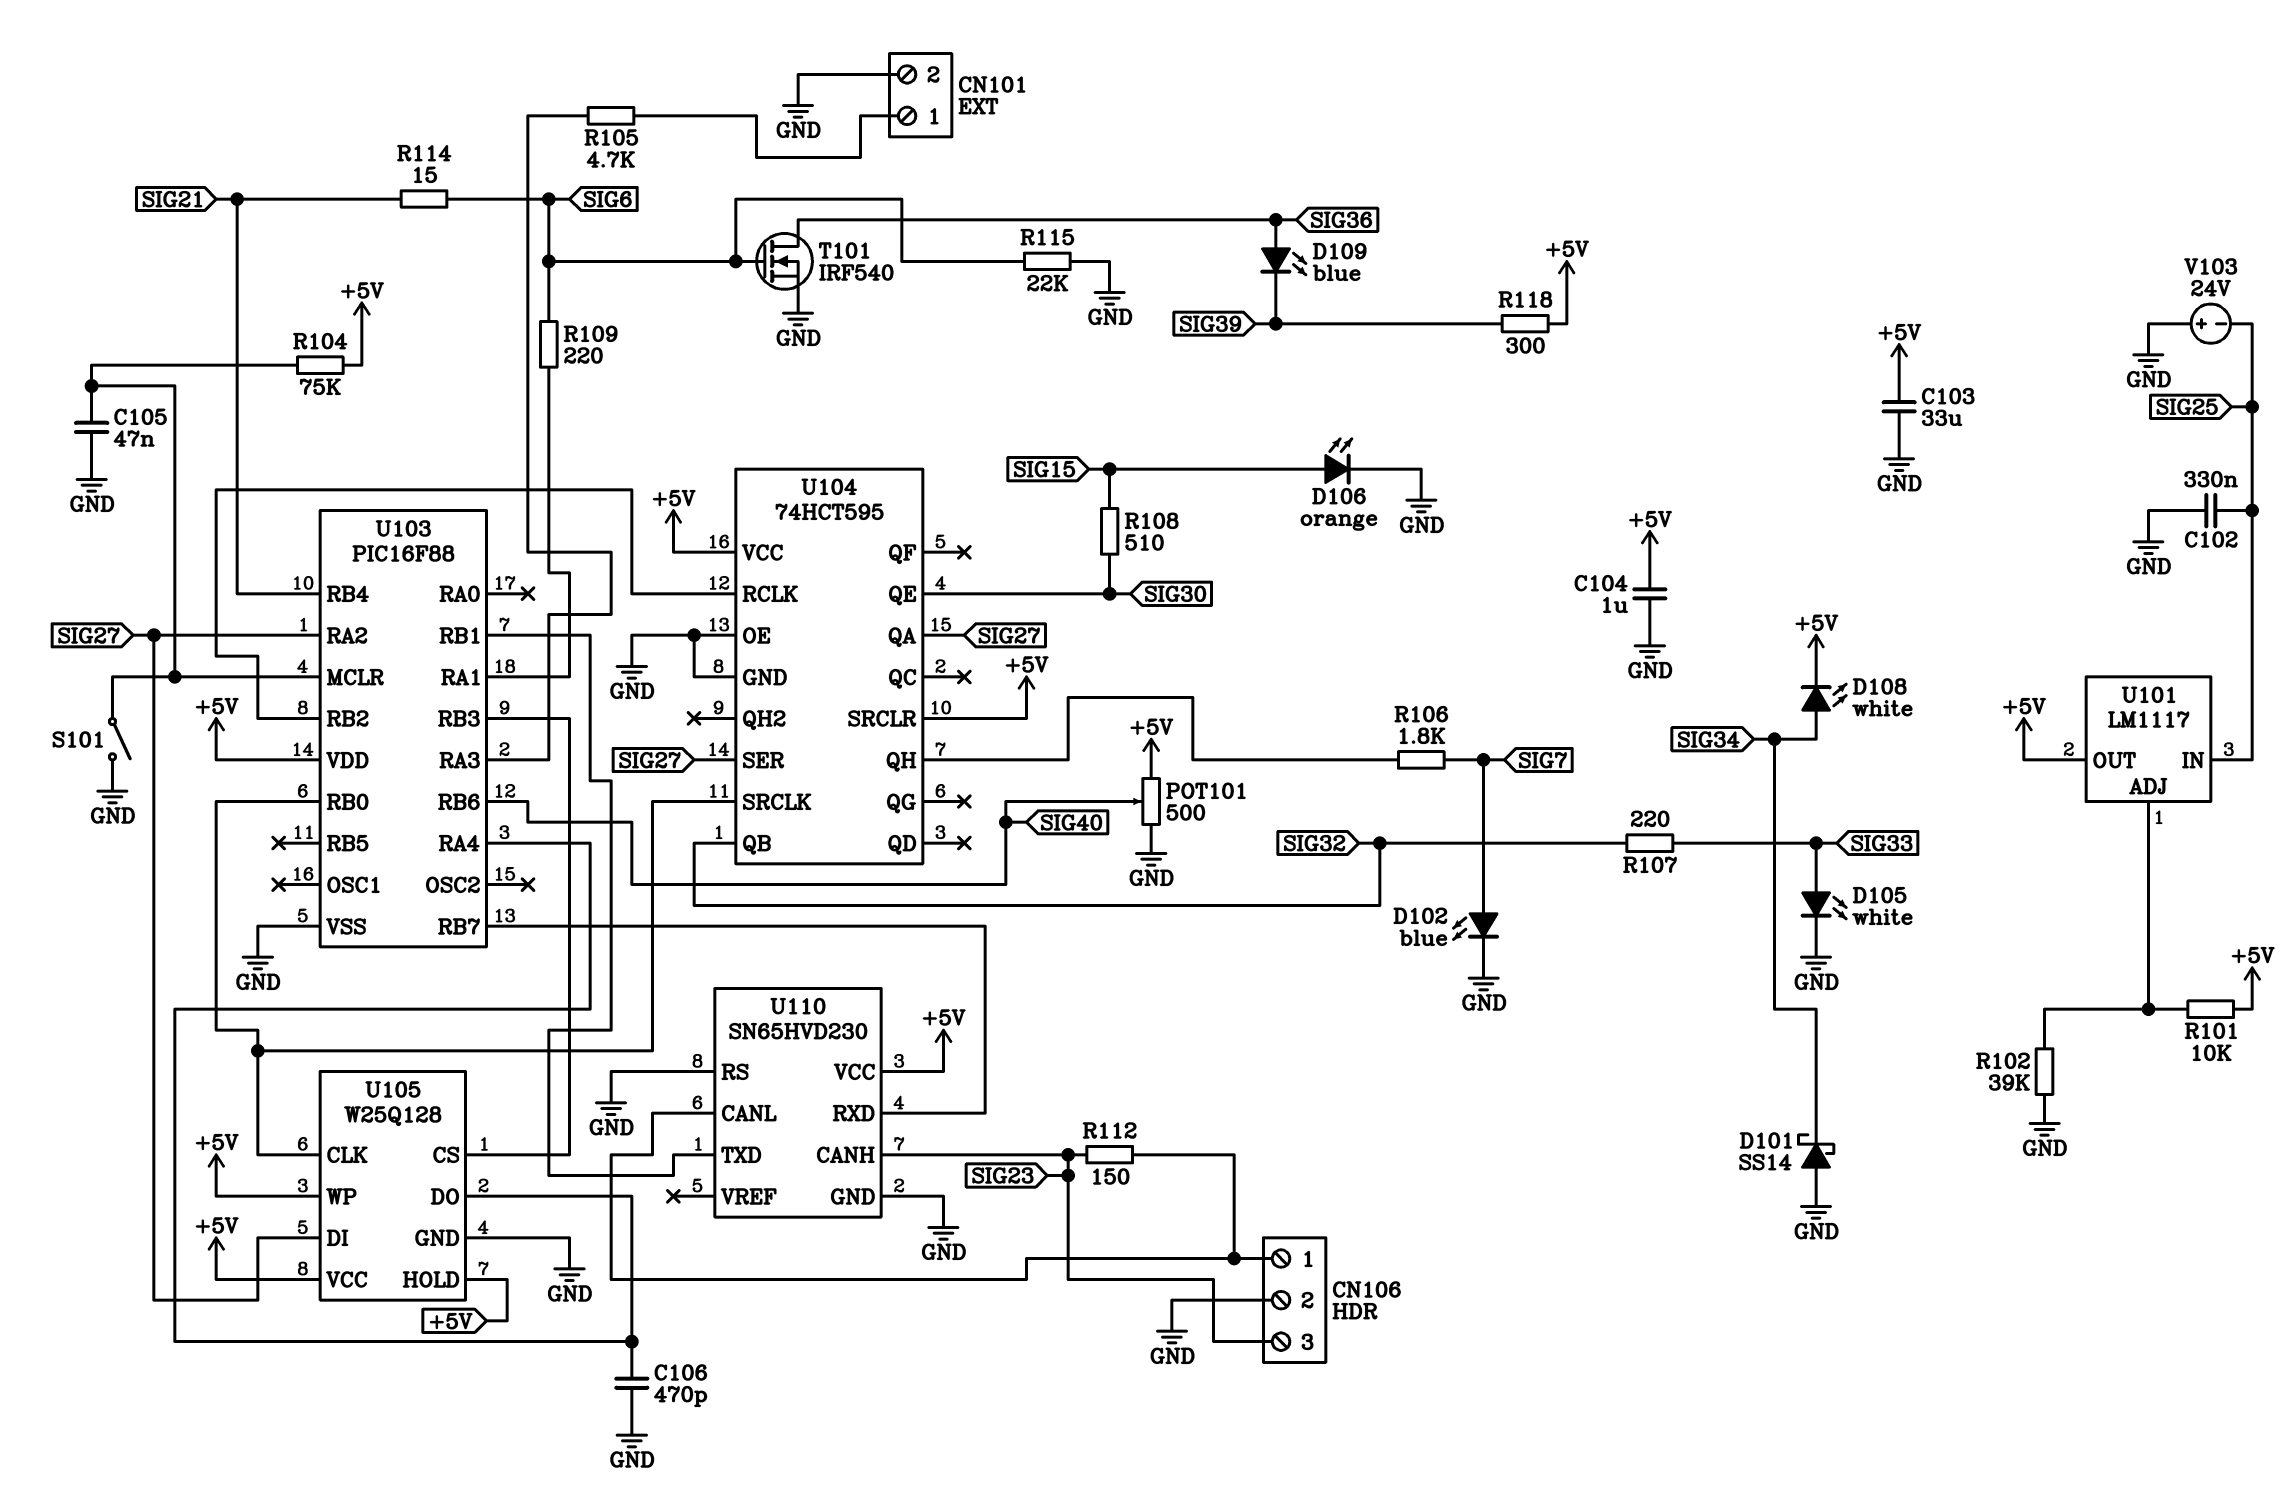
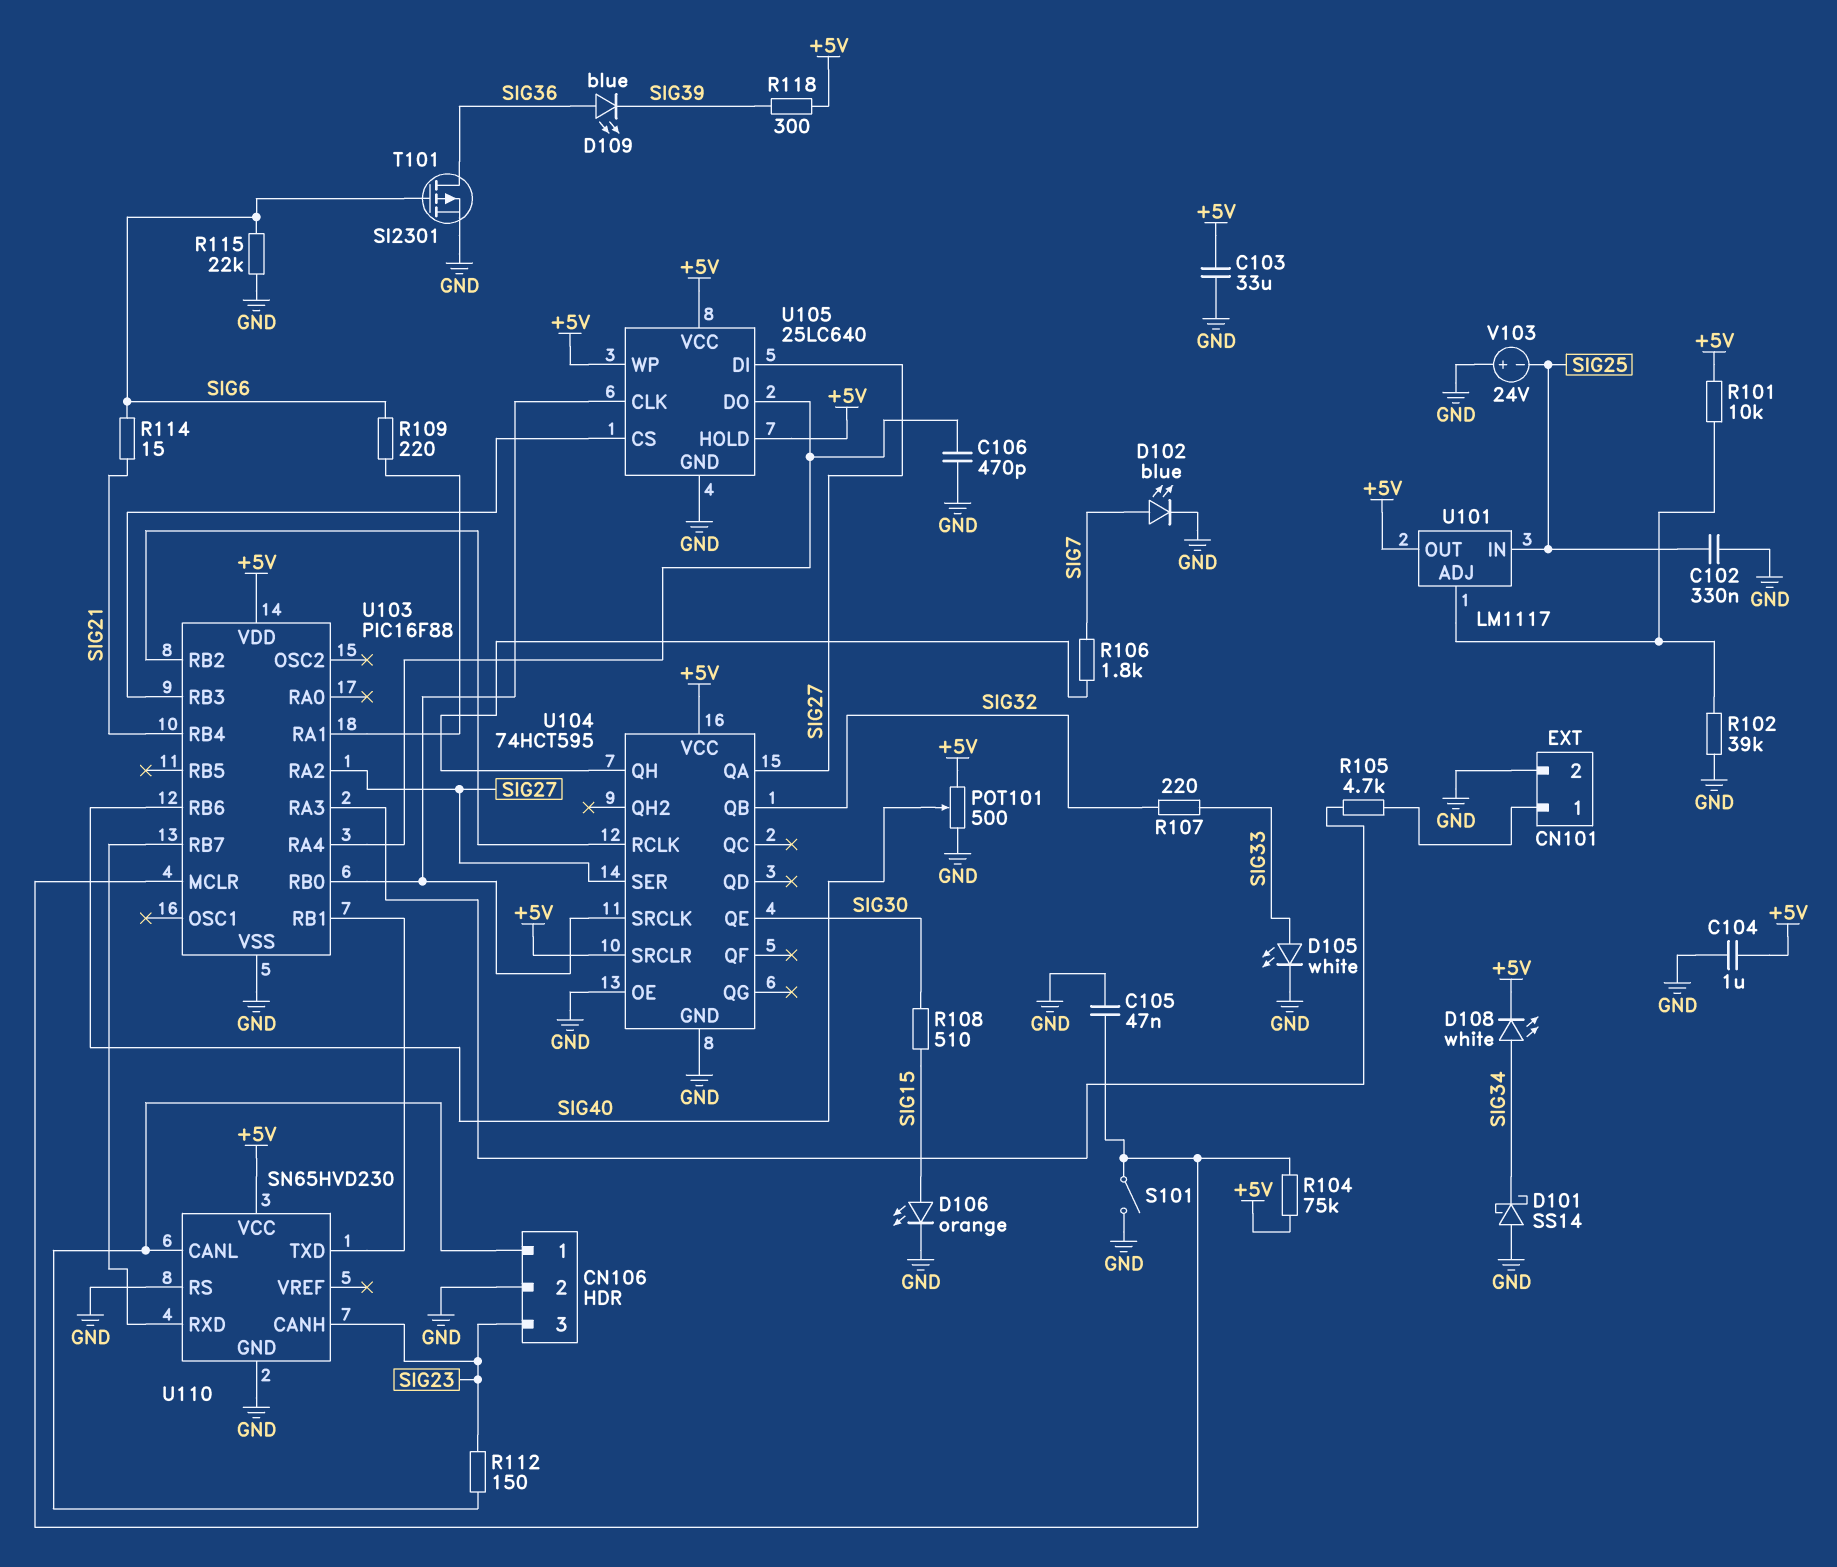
T101: NMOS IRF540 (G SIG6, D SIG36, S GND) -> PMOS SI2301 (G SIG6, D SIG36, S GND)
U105: W25Q128 -> 25LC640

